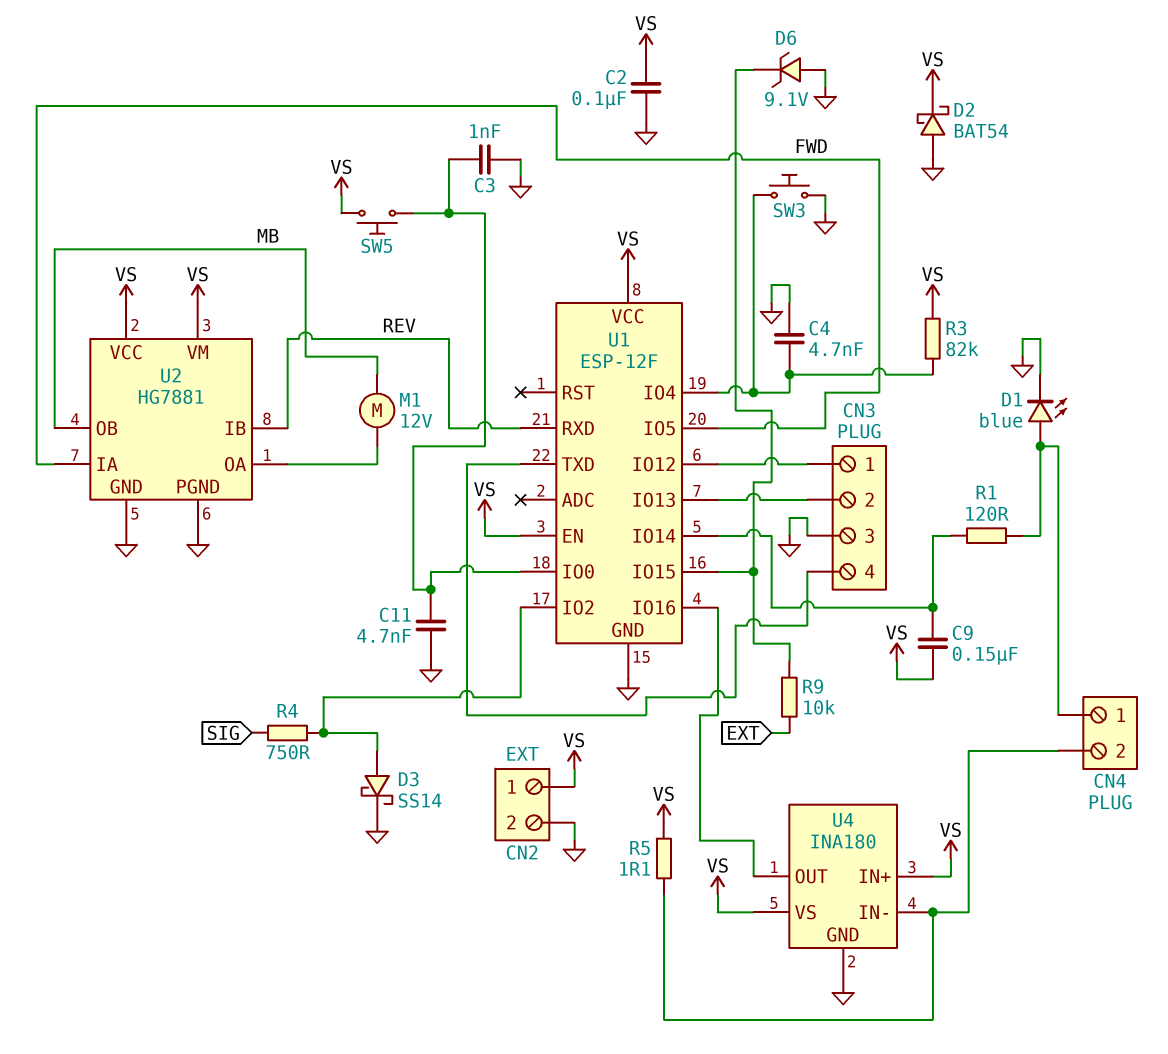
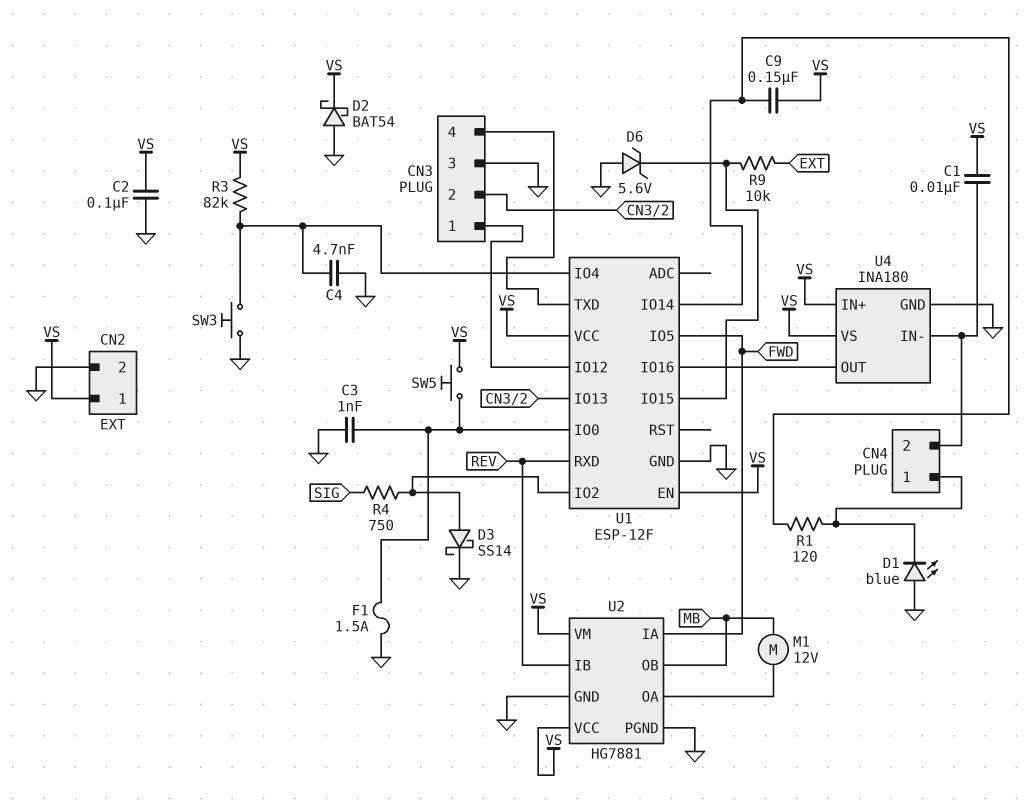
C1: none -> 10nF (CN4/2, VS)
C11: 4.7nF (GND, U1/IO0) -> none
D1: LED blue (A CN4/1, K GND) -> LED blue (A GND, K CN4/1)
D6: zener 9.1V (A GND, K U1/IO15) -> zener 5.6V (A GND, K U1/IO15)
F1: none -> 1.5A (GND, U1/IO0)
R5: 1.1 (CN4/2, VS) -> none

